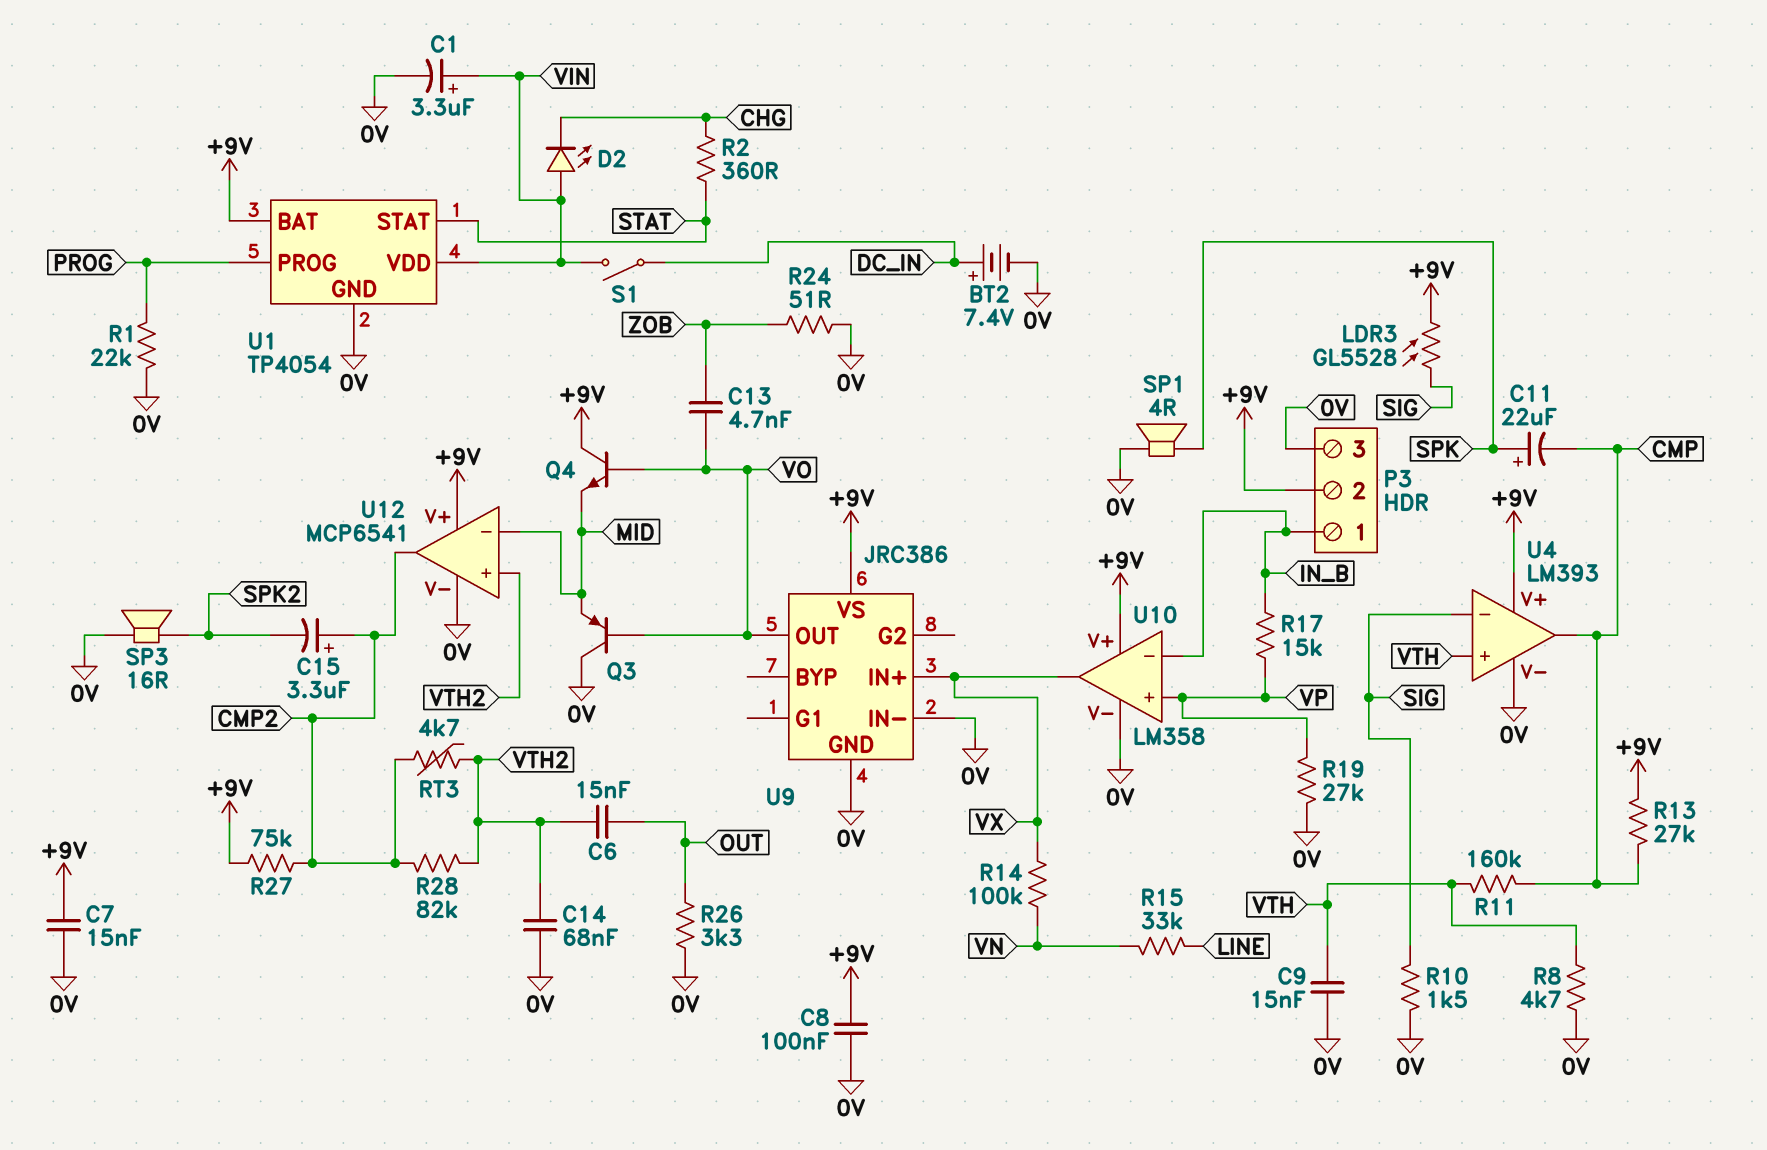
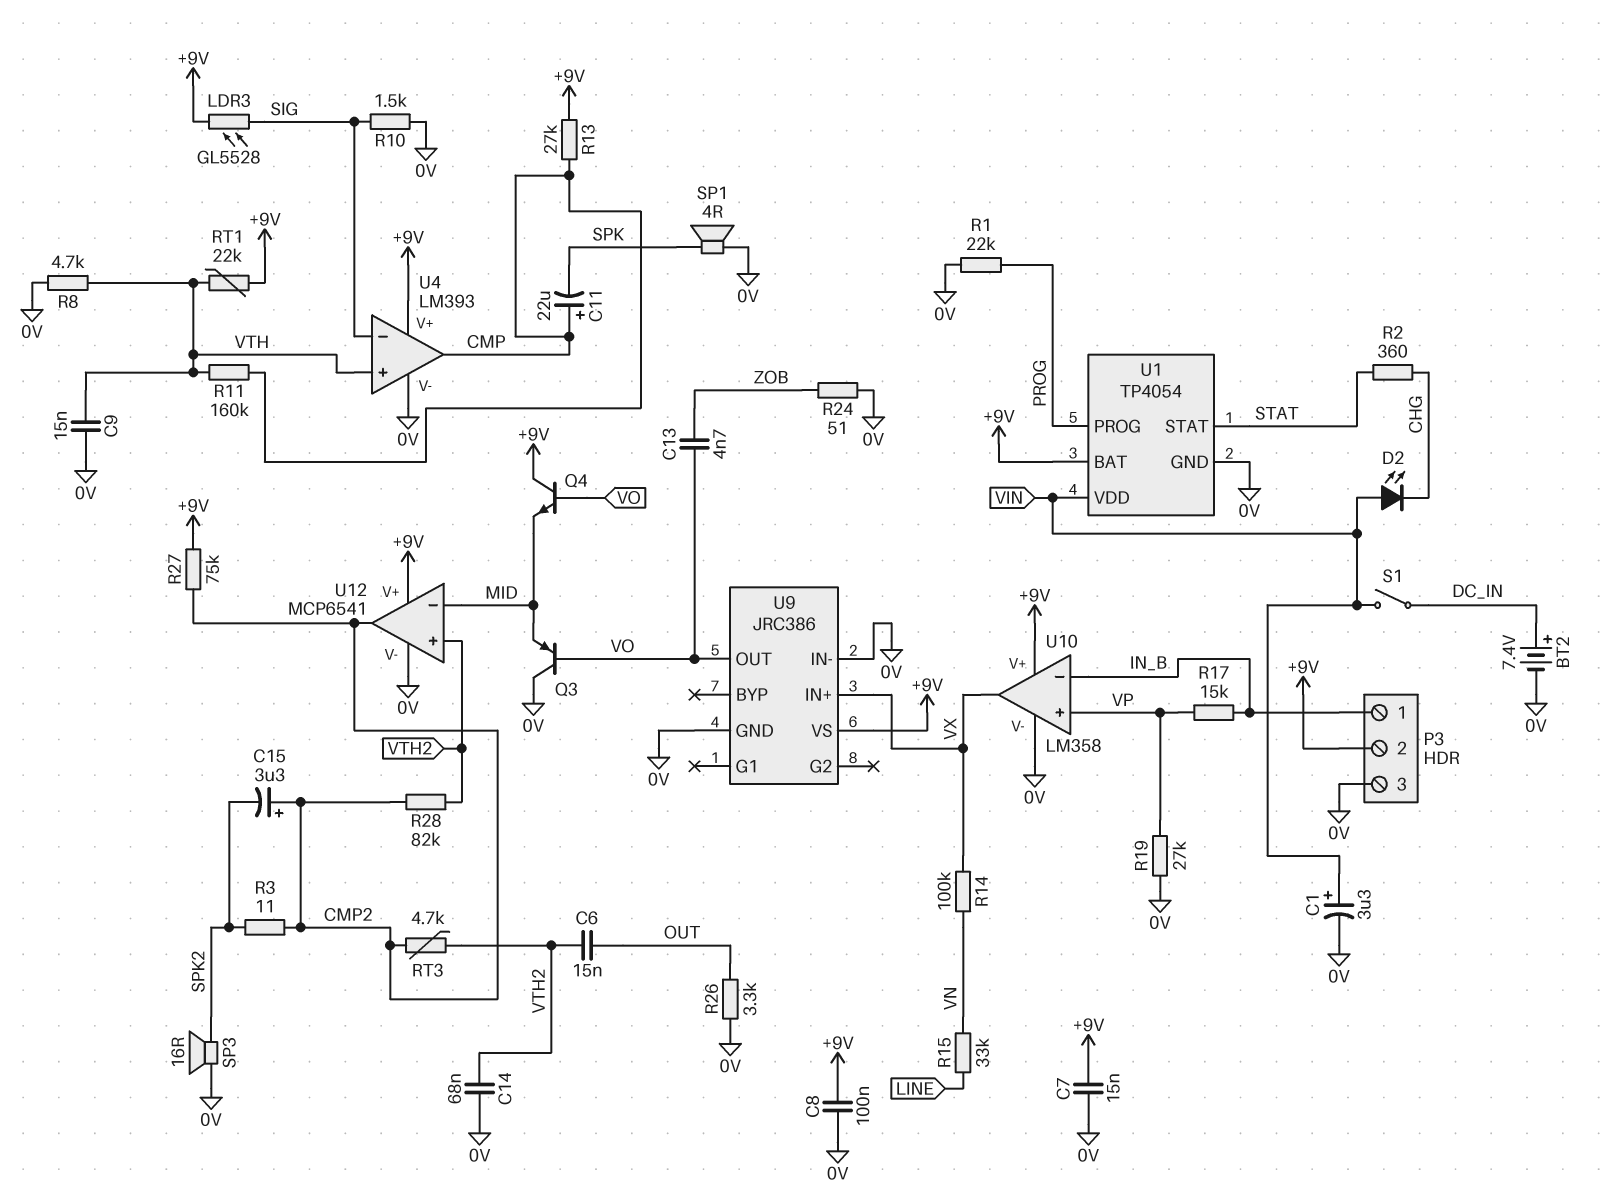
C11: 22uF (plus SPK, minus CMP) -> 22uF (plus CMP, minus SPK)
R3: none -> 11 (CMP2, SPK2)
RT1: none -> 22k (+9V, VTH)

